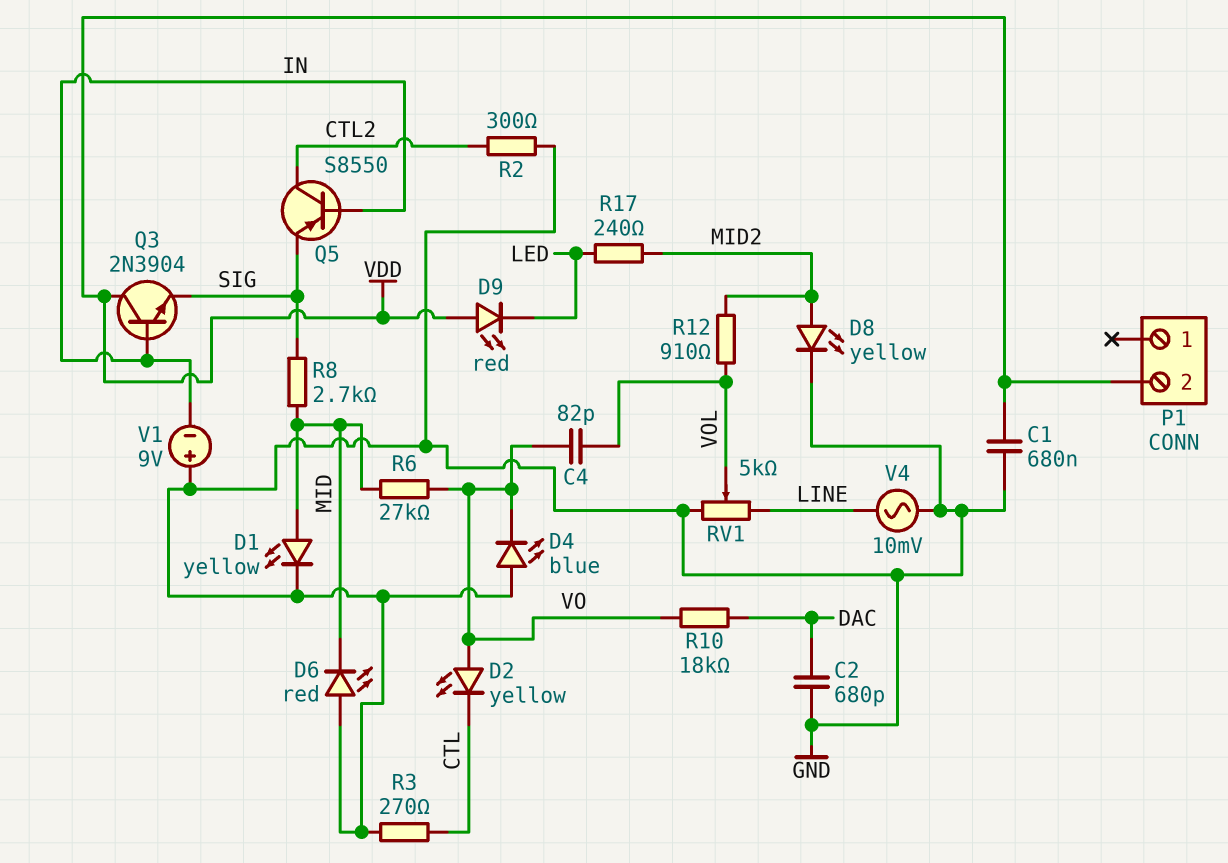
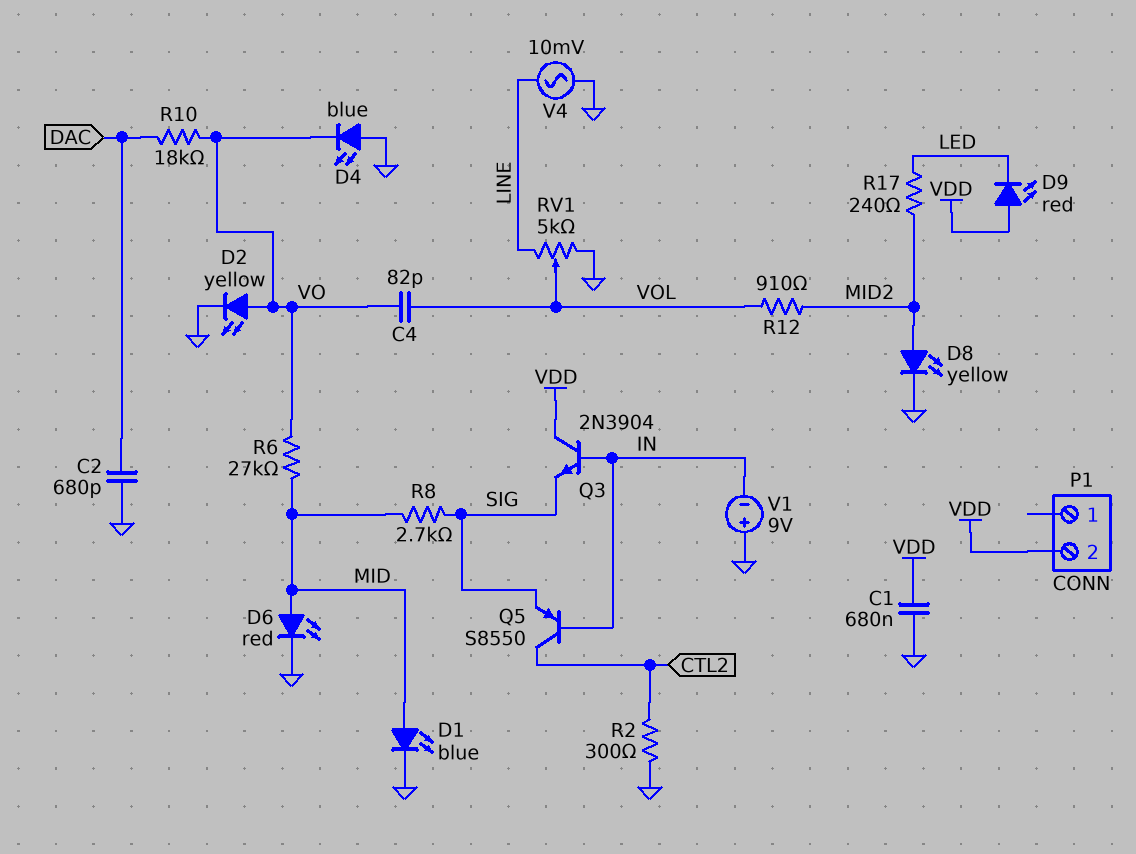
D1: LED yellow (A MID, K GND) -> LED blue (A MID, K GND)
D2: LED yellow (A VO, K CTL) -> LED yellow (A VO, K GND)
D6: LED red (A GND, K MID) -> LED red (A MID, K GND)
R3: 270 (CTL, GND) -> none

